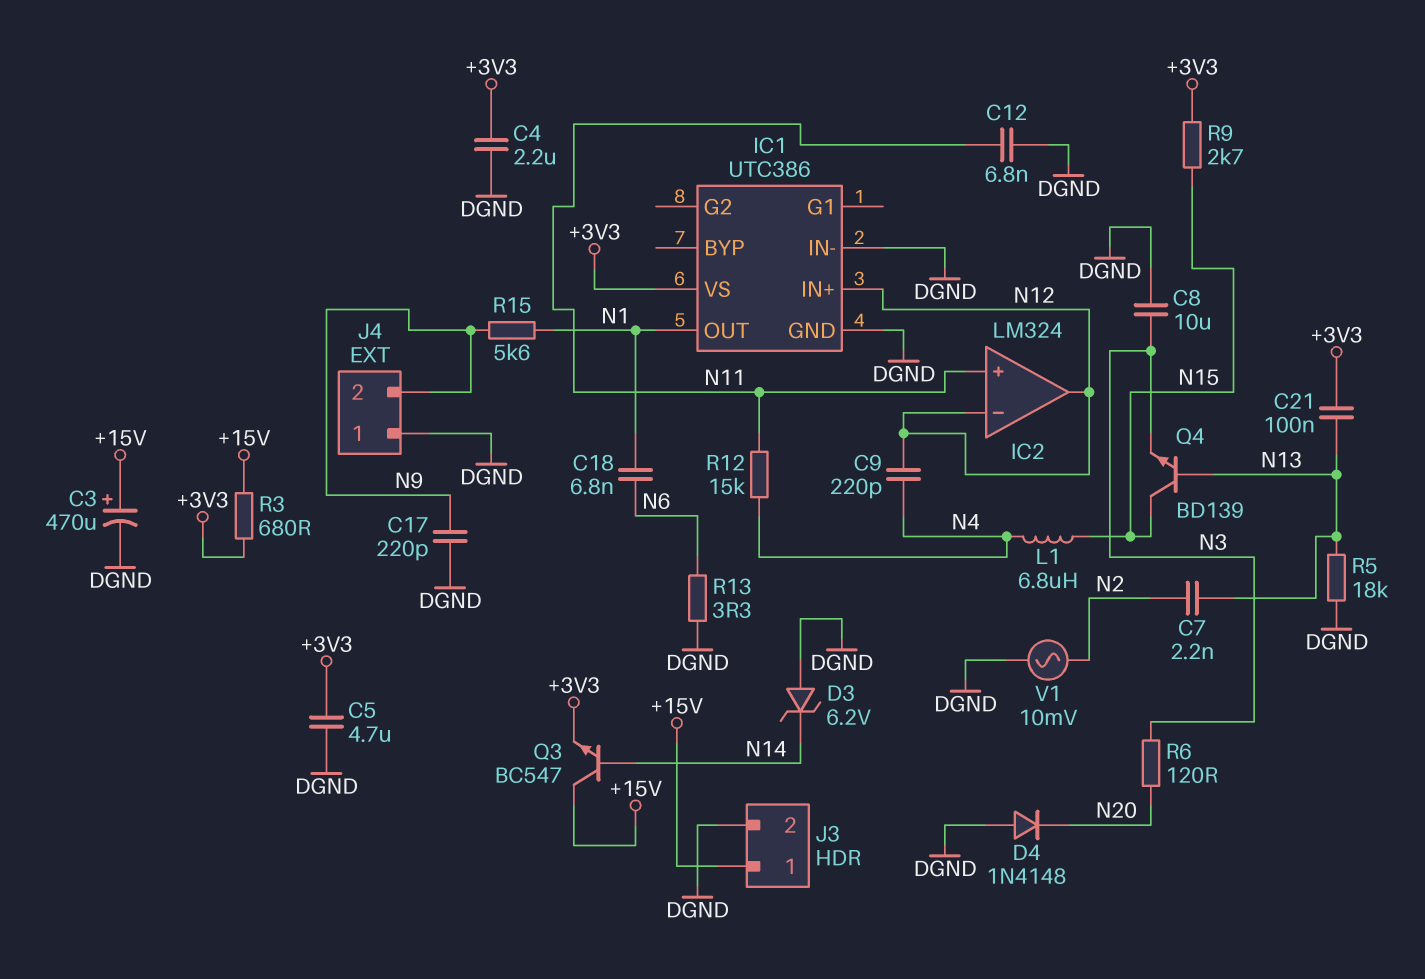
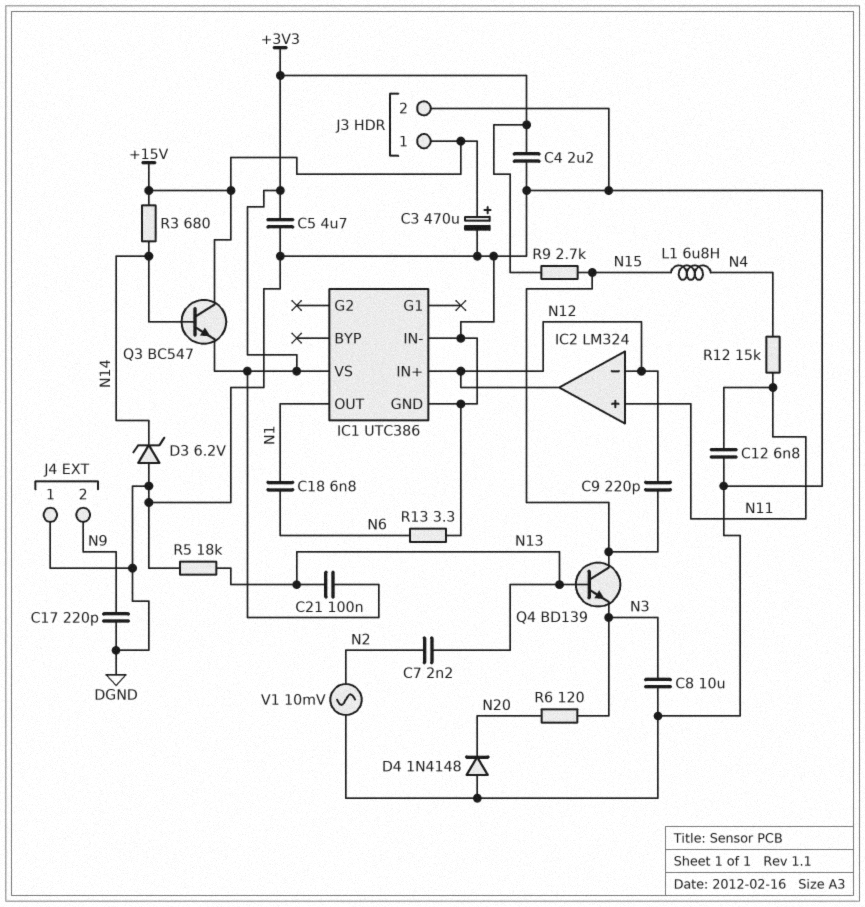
C9: 220pF (N4, N12) -> 220pF (N12, N15)
R3: 680 (+3V3, +15V) -> 680 (+15V, N14)
R15: 5.6k (N1, N9) -> none

